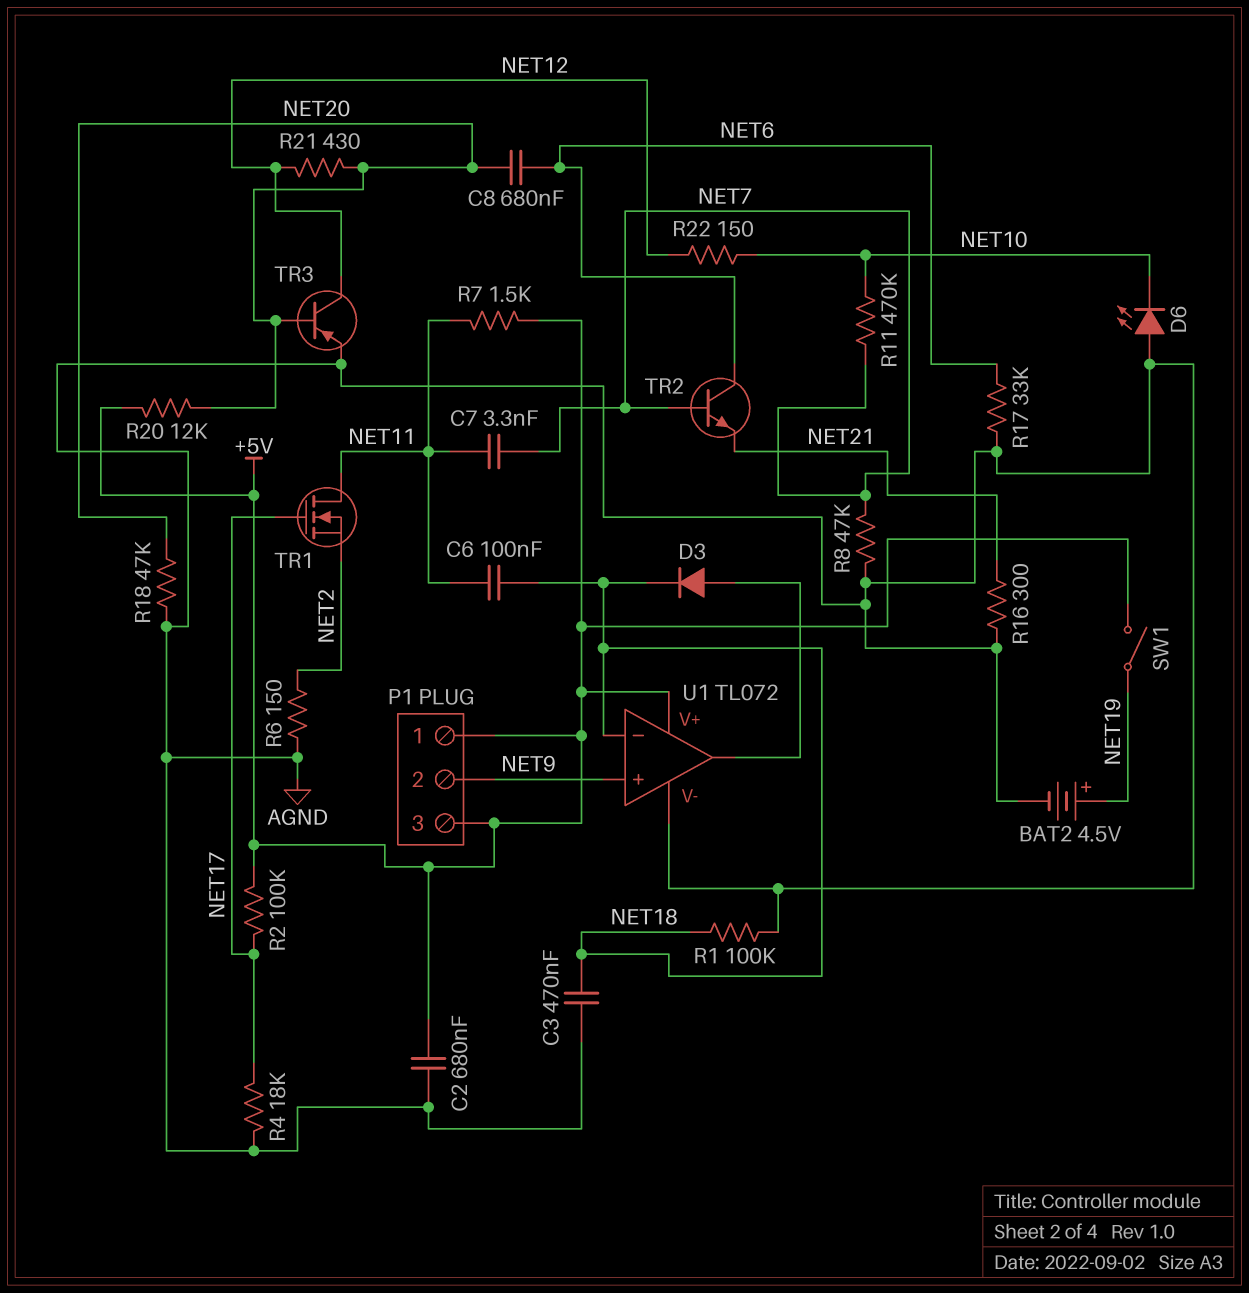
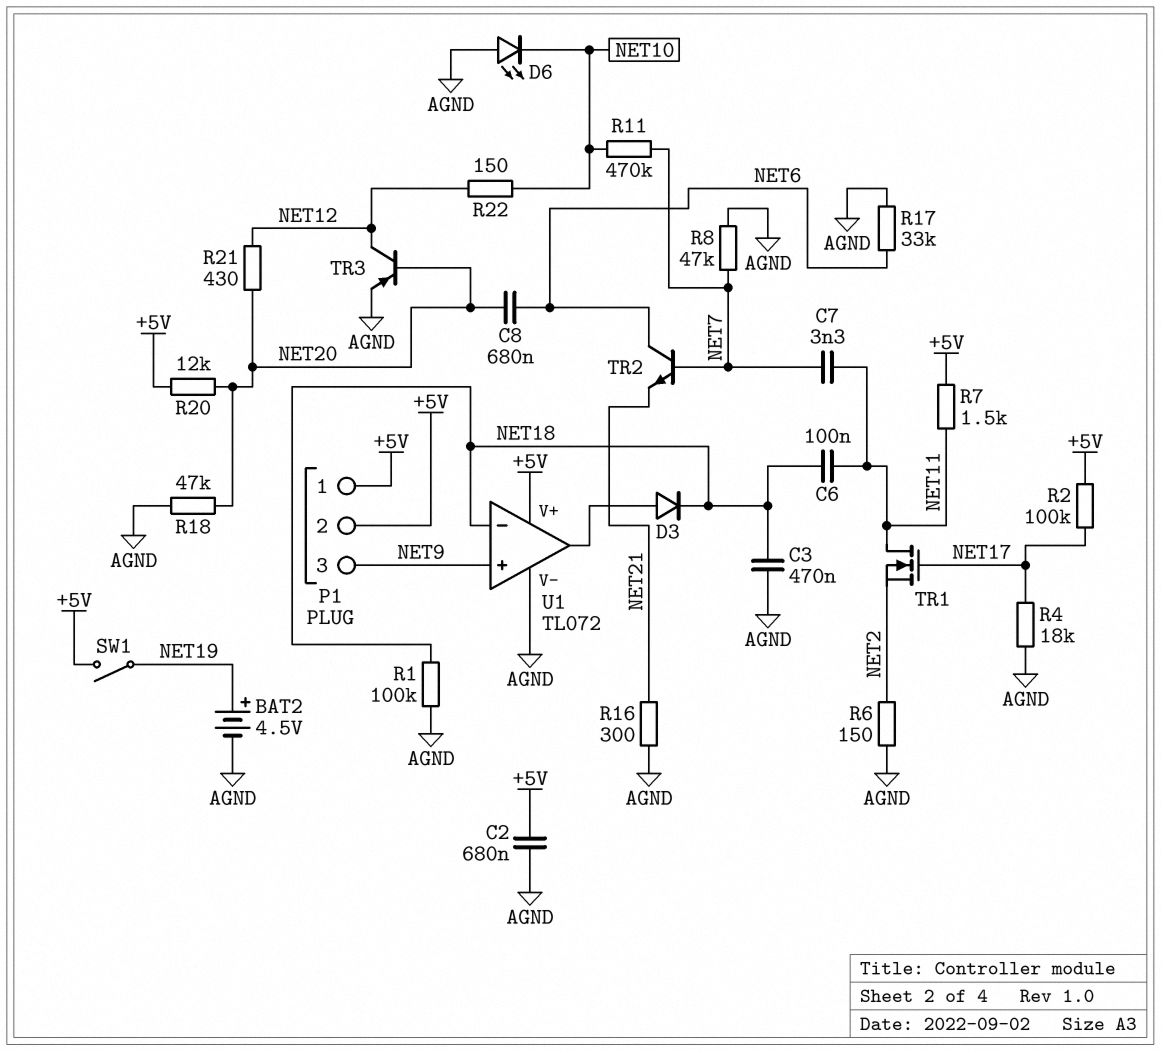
P1 pin 2: NET9 -> +5V
P1 pin 3: +5V -> NET9

